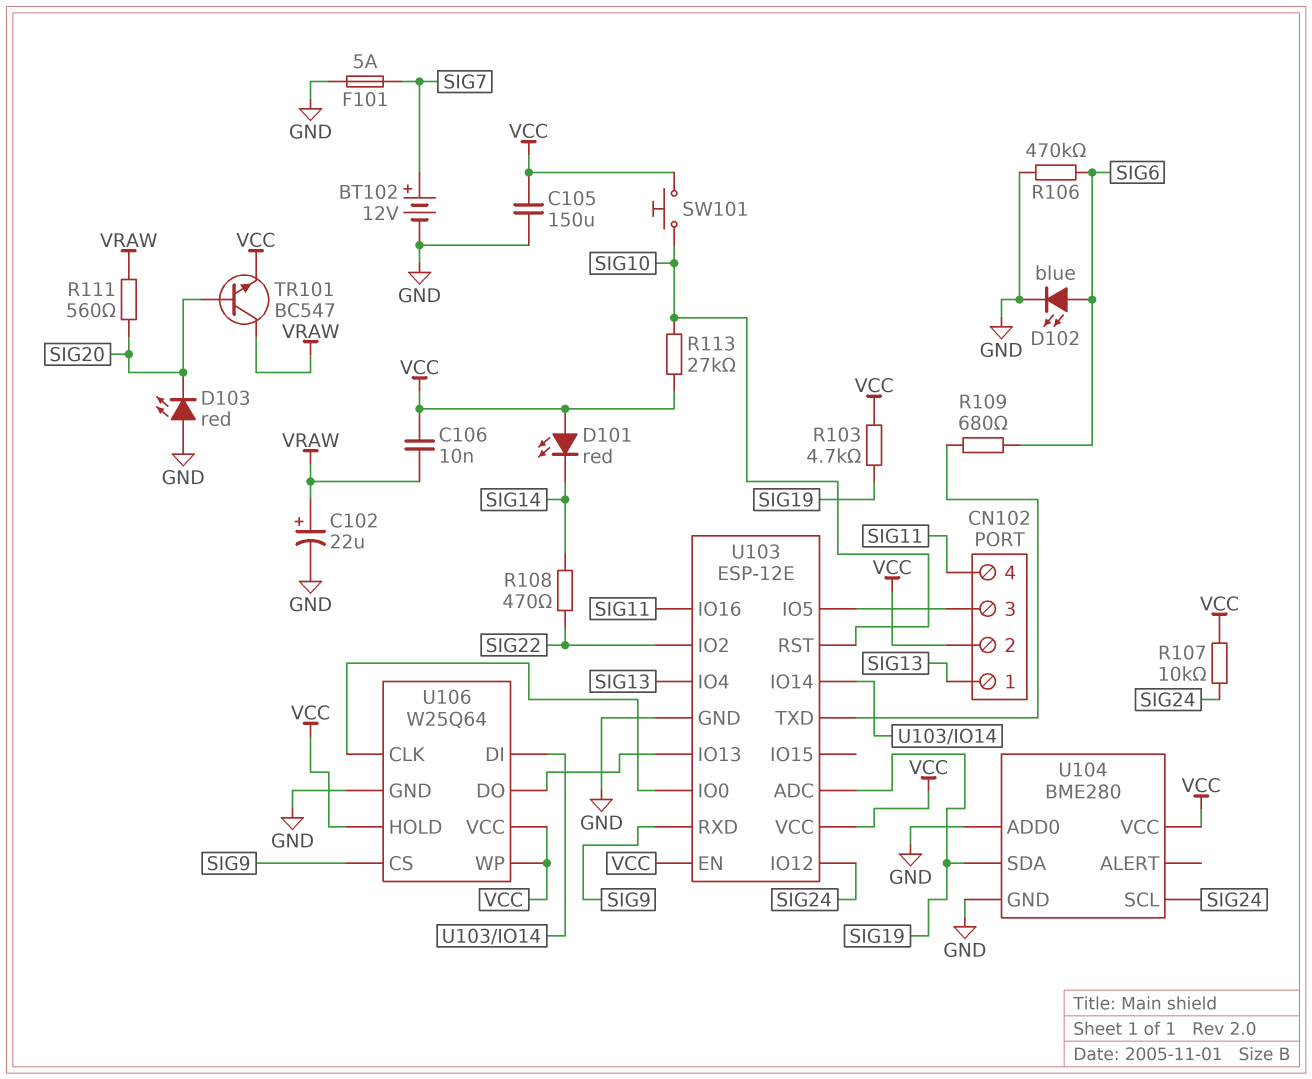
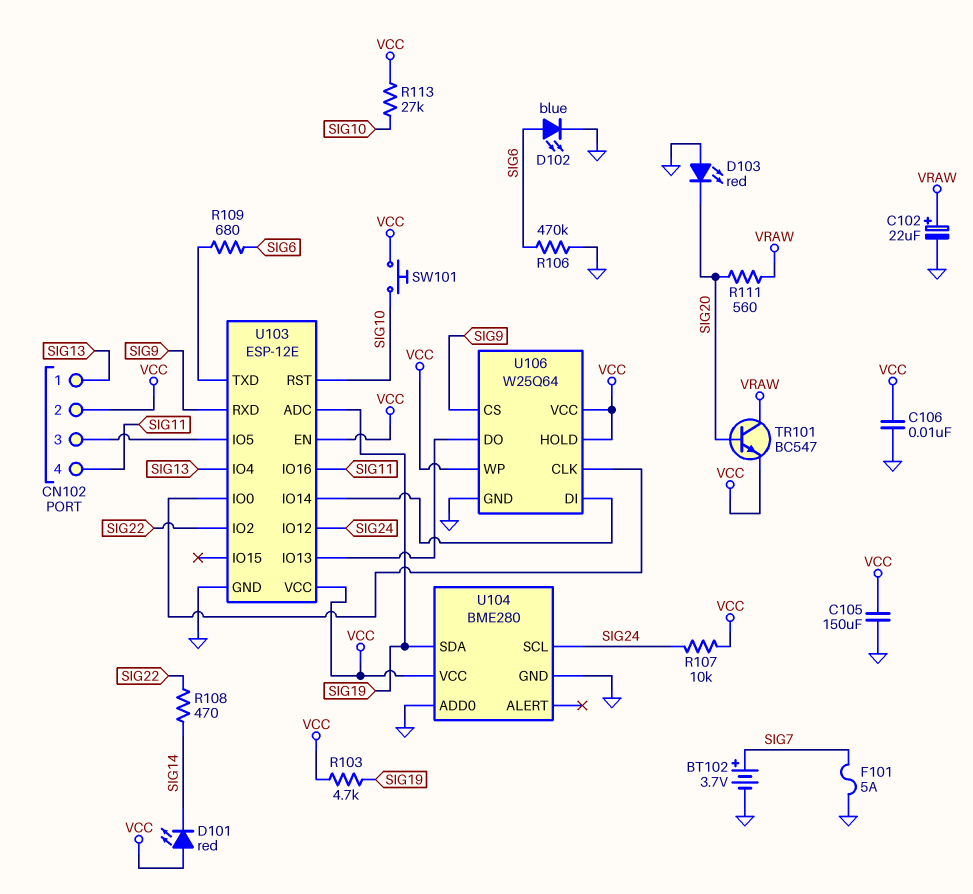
BT102: 12V (plus SIG7, minus GND) -> 3.7V (plus SIG7, minus GND)
C106: 10nF (VCC, VRAW) -> 10nF (GND, VCC)

